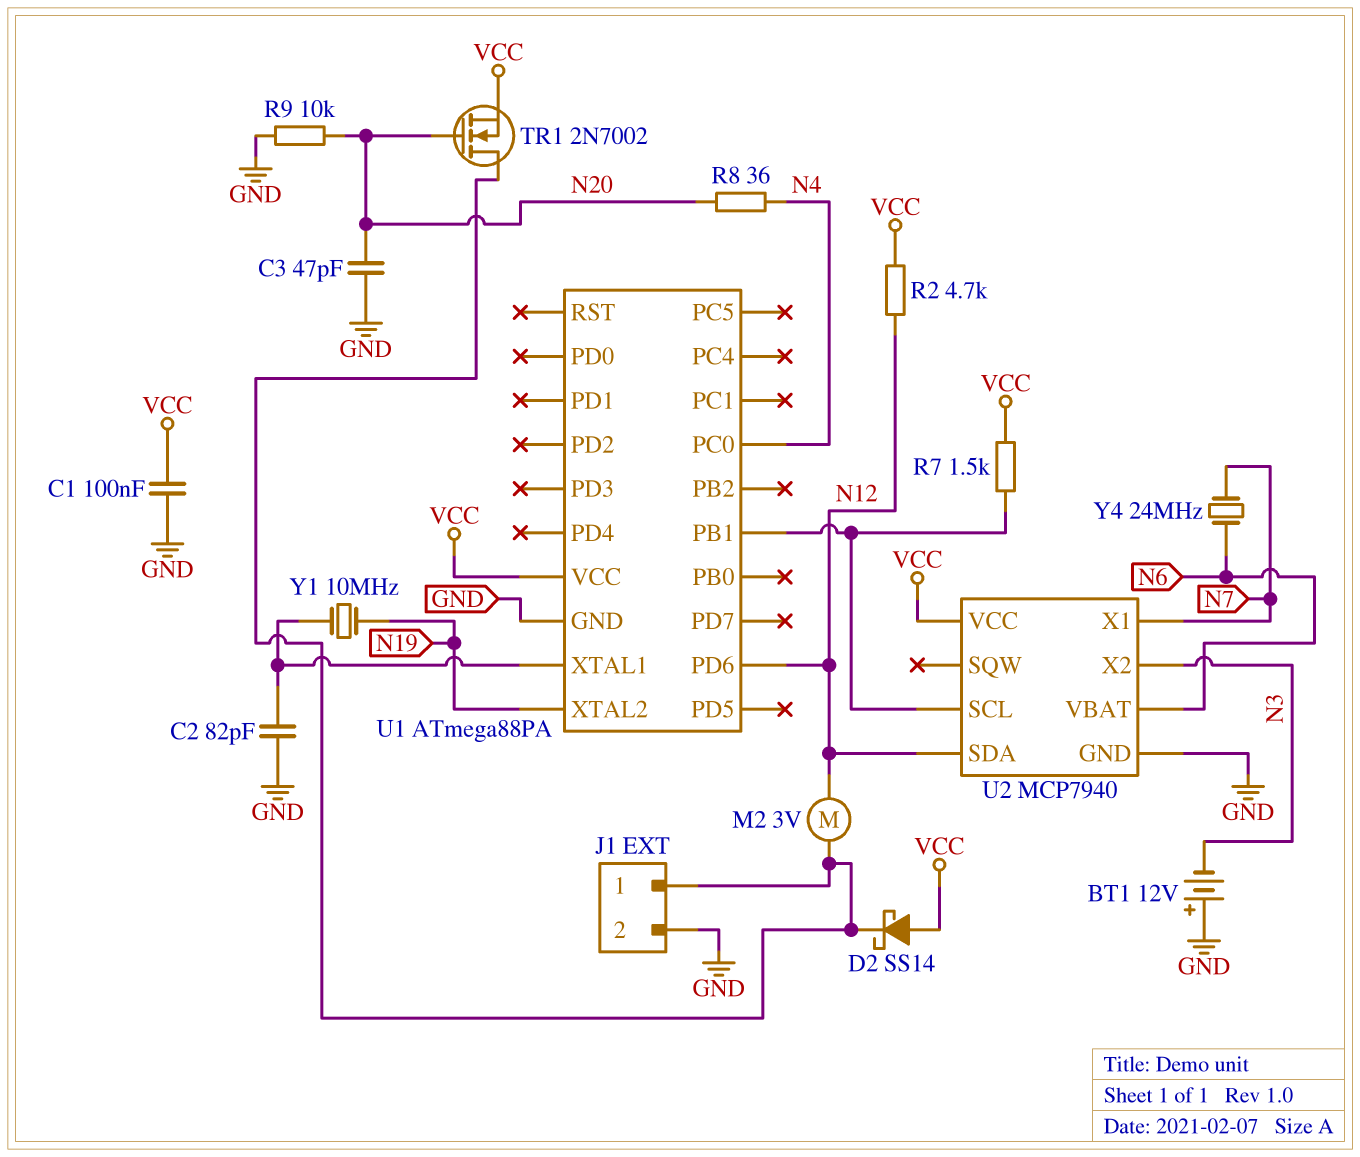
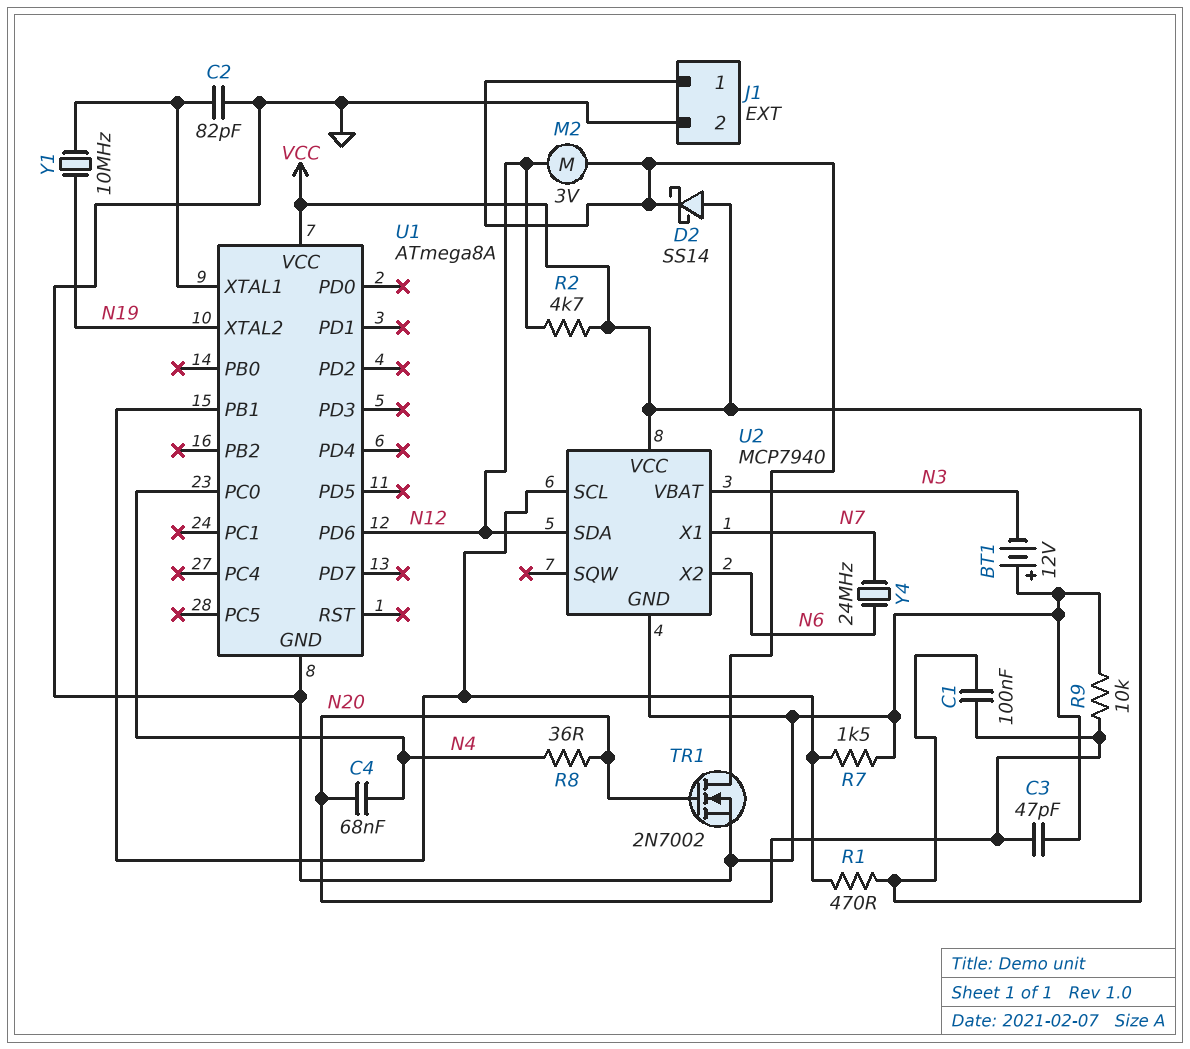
C1: 100nF (GND, VCC) -> 100nF (N20, VCC)
C4: none -> 68nF (N4, N20)
R1: none -> 470 (U1/PB1, VCC)
R7: 1.5k (U1/PB1, VCC) -> 1.5k (GND, U1/PB1)
TR1: NMOS 2N7002 (G N20, D J1/1, S VCC) -> NMOS 2N7002 (G N20, D J1/1, S GND)
U1: ATmega88PA -> ATmega8A
U2 pin VBAT: N6 -> N3
U2 pin X2: N3 -> N6

